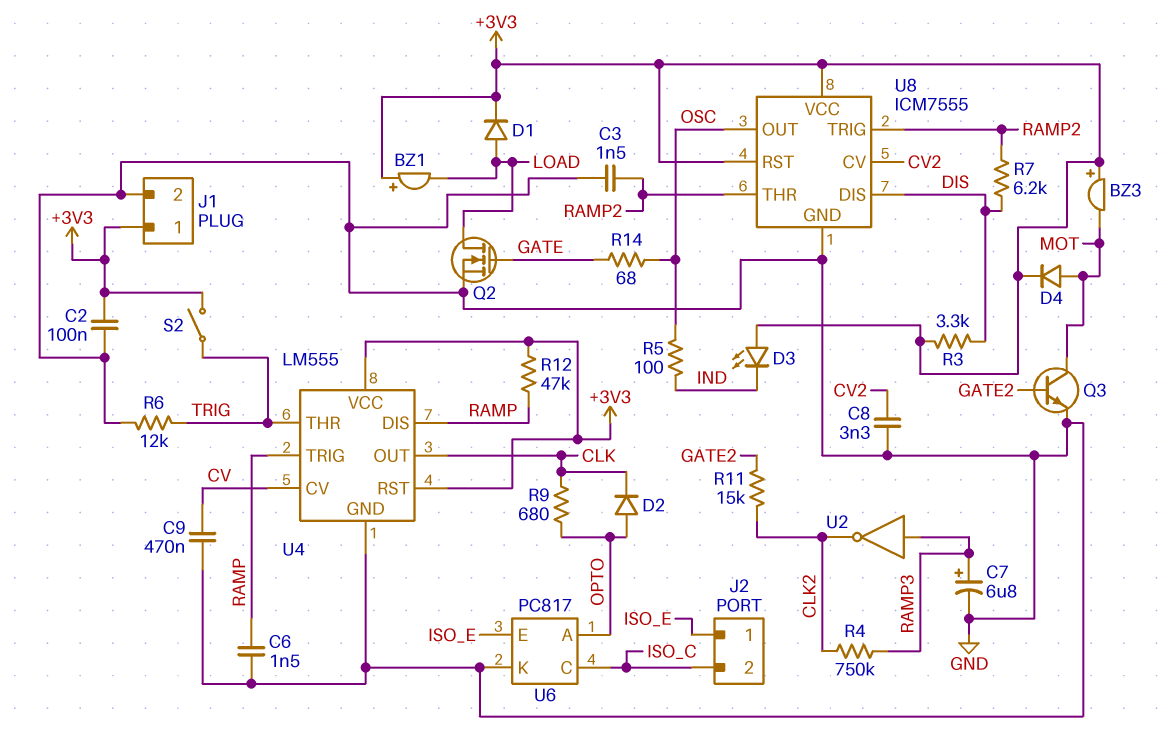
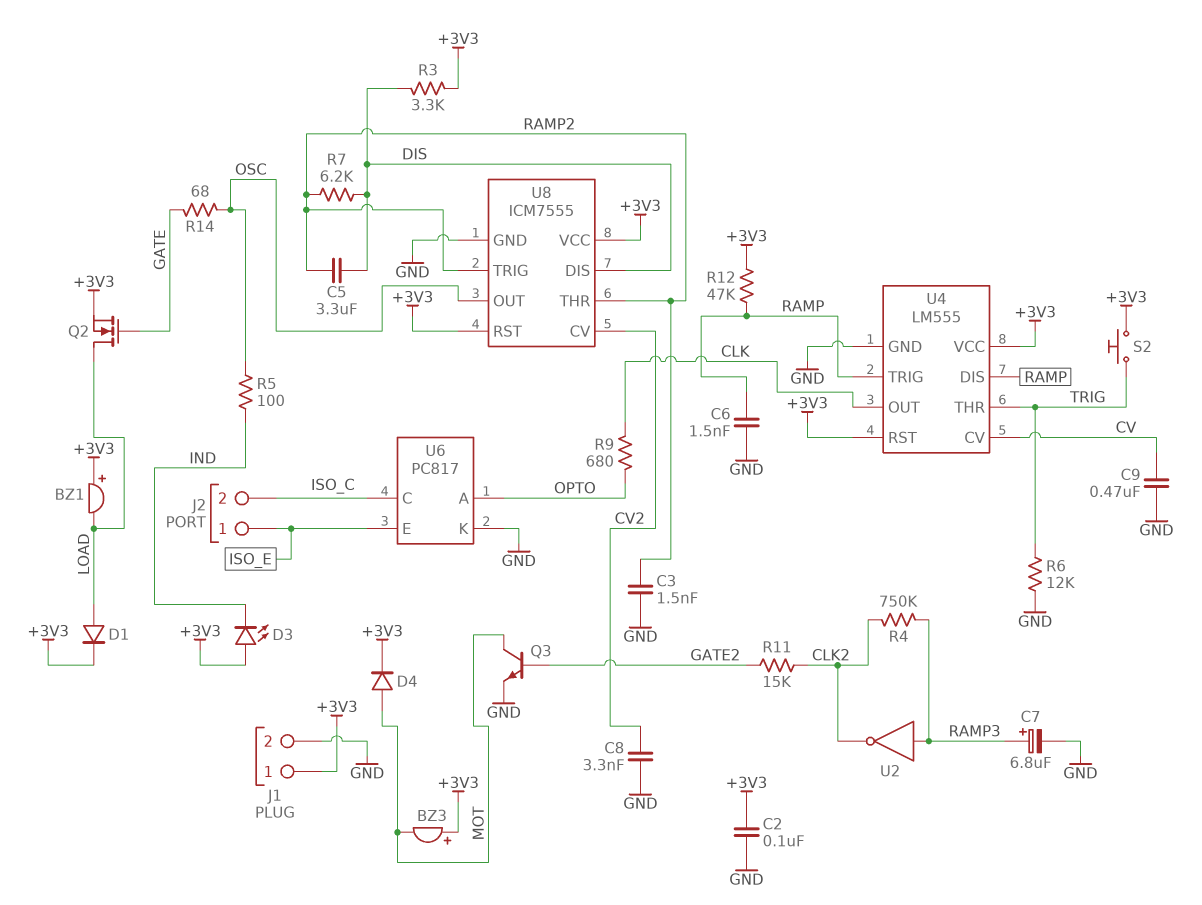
C5: none -> 3.3uF (DIS, RAMP2)
D2: diode (A OPTO, K CLK) -> none
Q2: NMOS (G GATE, D LOAD, S GND) -> NMOS (G GATE, D LOAD, S +3V3)
S2: switch (+3V3, TRIG) -> button (+3V3, TRIG)

